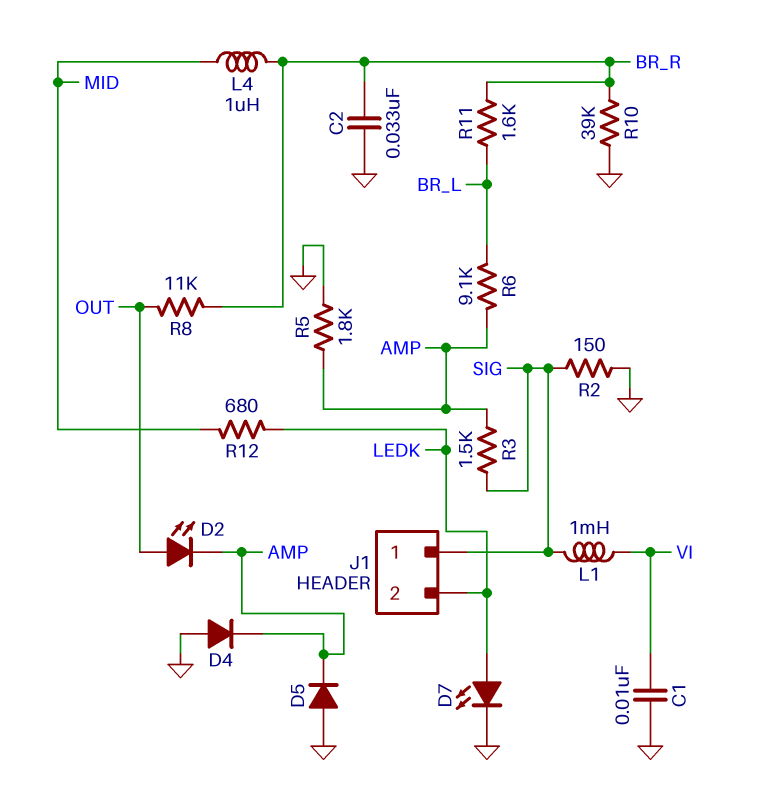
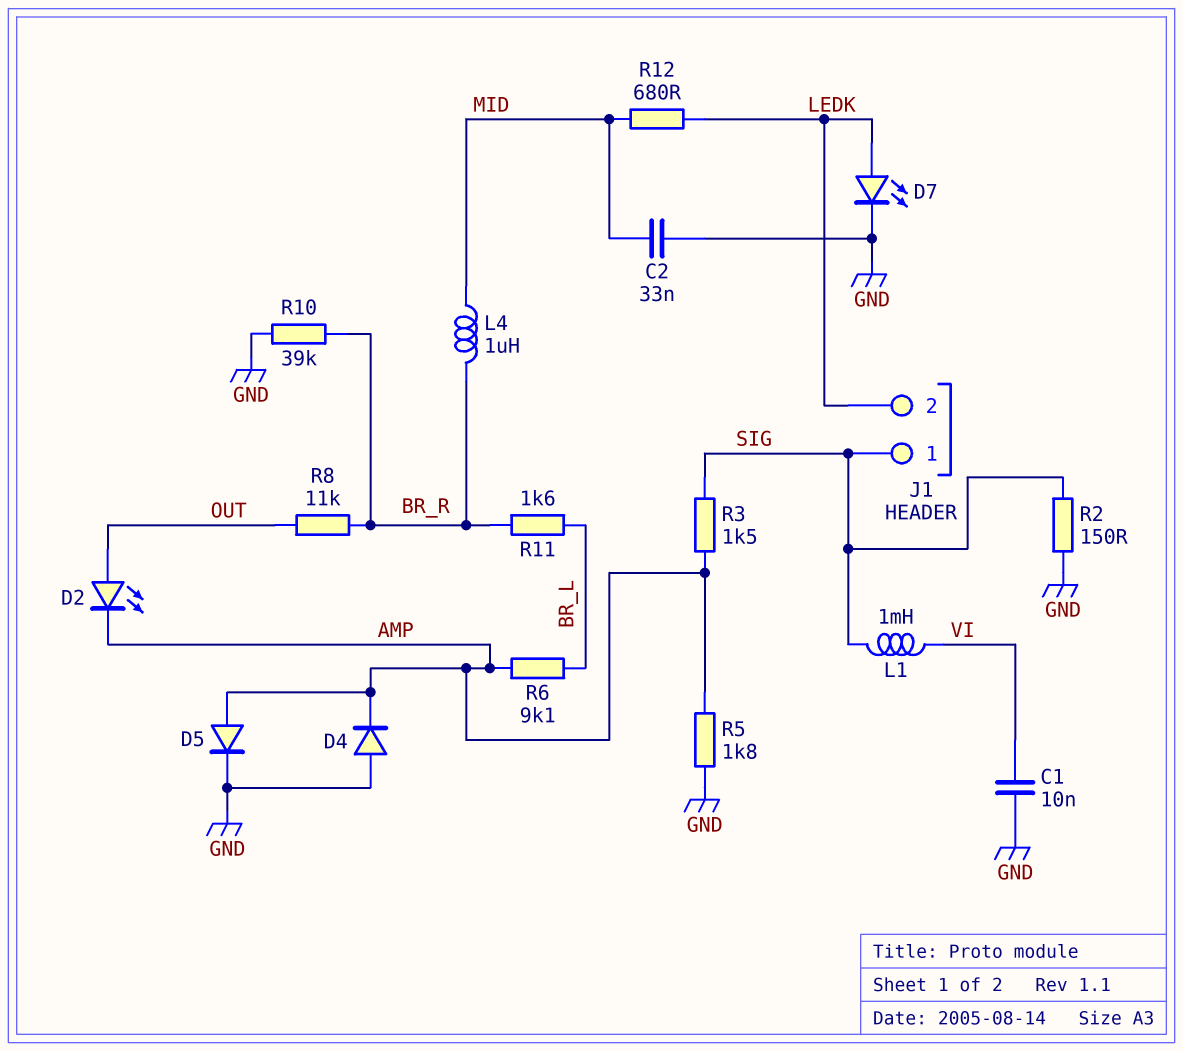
C2: 33nF (BR_R, GND) -> 33nF (GND, MID)
D5: diode (A GND, K AMP) -> diode (A AMP, K GND)

